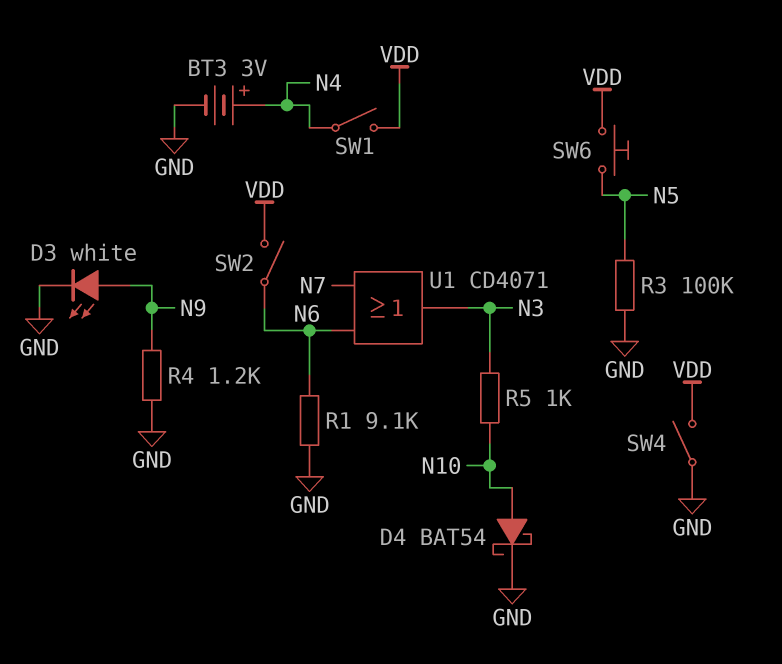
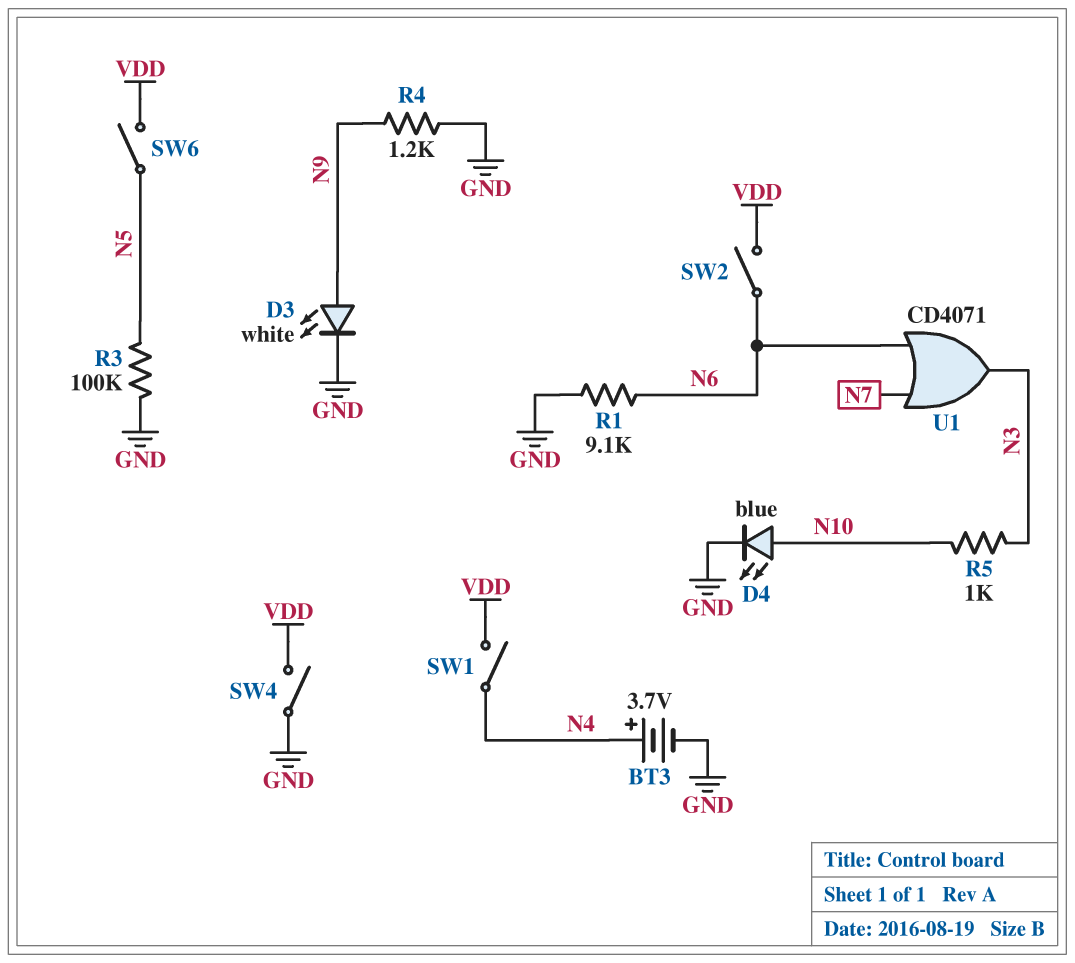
BT3: 3V (plus N4, minus GND) -> 3.7V (plus N4, minus GND)
D4: schottky BAT54 (A N10, K GND) -> LED blue (A N10, K GND)
SW6: button (N5, VDD) -> switch (N5, VDD)

